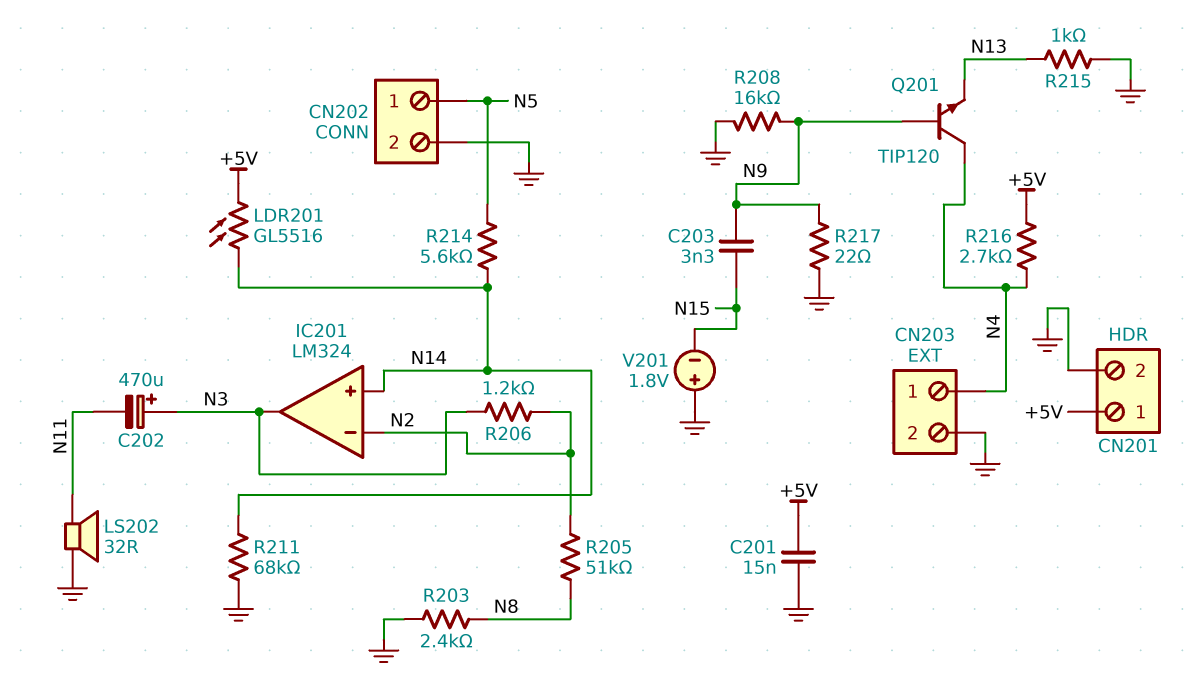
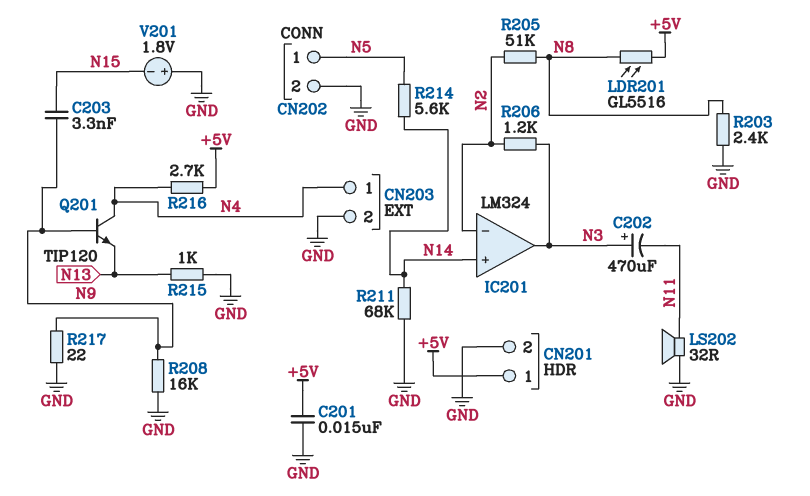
LDR201: GL5516 (+5V, N14) -> GL5516 (+5V, N8)

